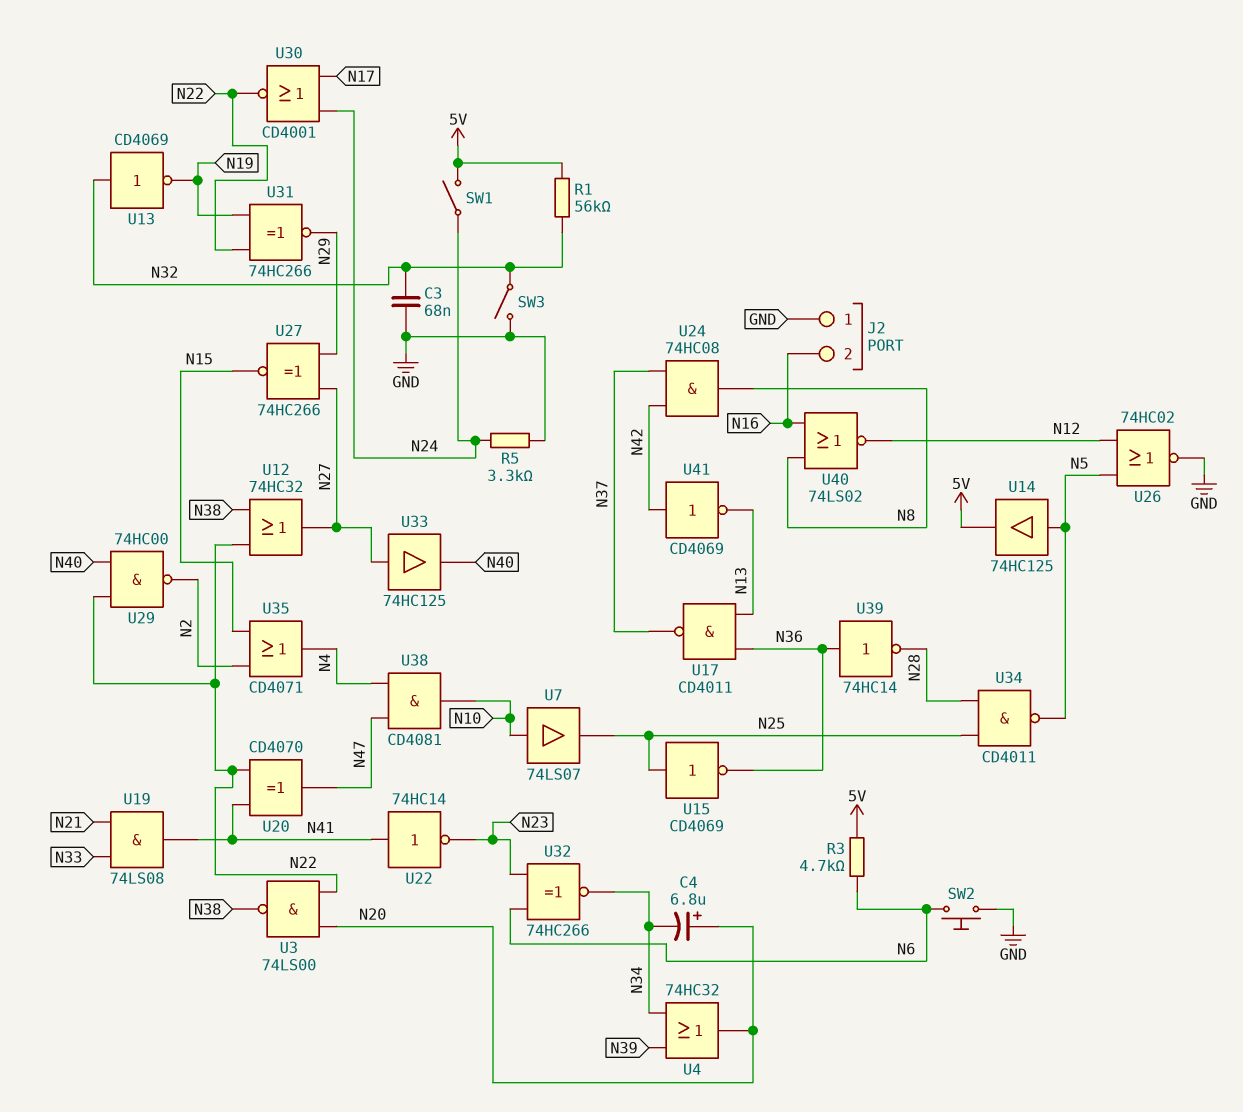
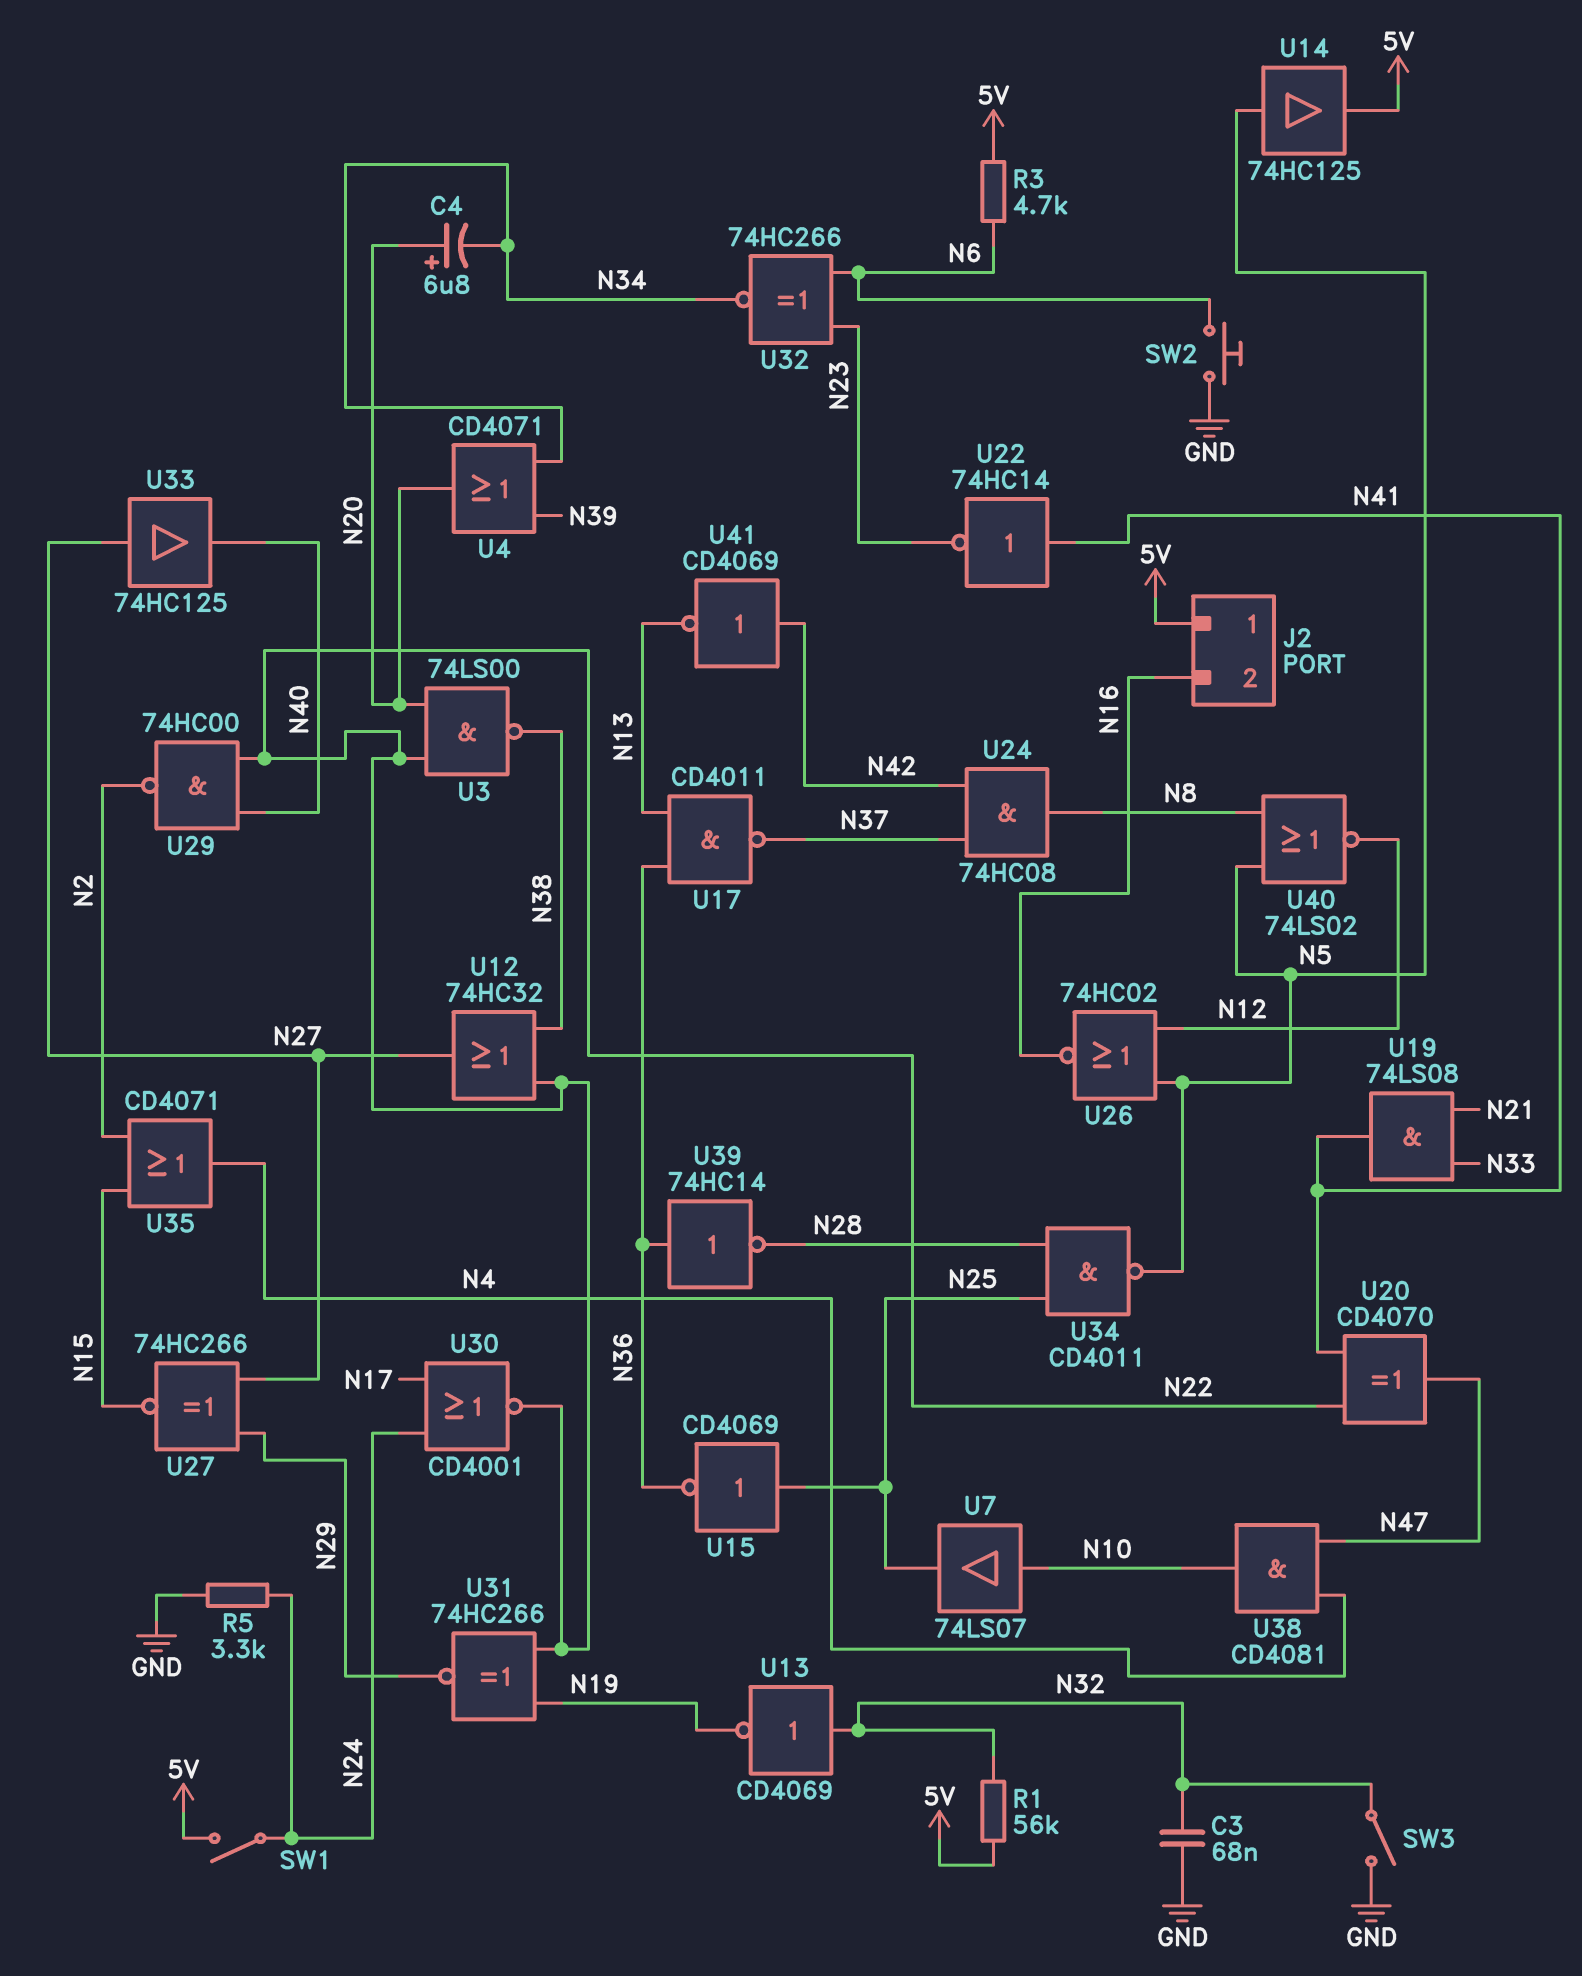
J2 pin 1: GND -> 5V
U4: OR 74HC32 (in N34, in N39, out N20) -> OR CD4071 (in N34, in N39, out N20)
U26: NOR 74HC02 (in N5, in N12, out GND) -> NOR 74HC02 (in N5, in N12, out N16)
U40: NOR 74LS02 (in N8, in N16, out N12) -> NOR 74LS02 (in N5, in N8, out N12)

